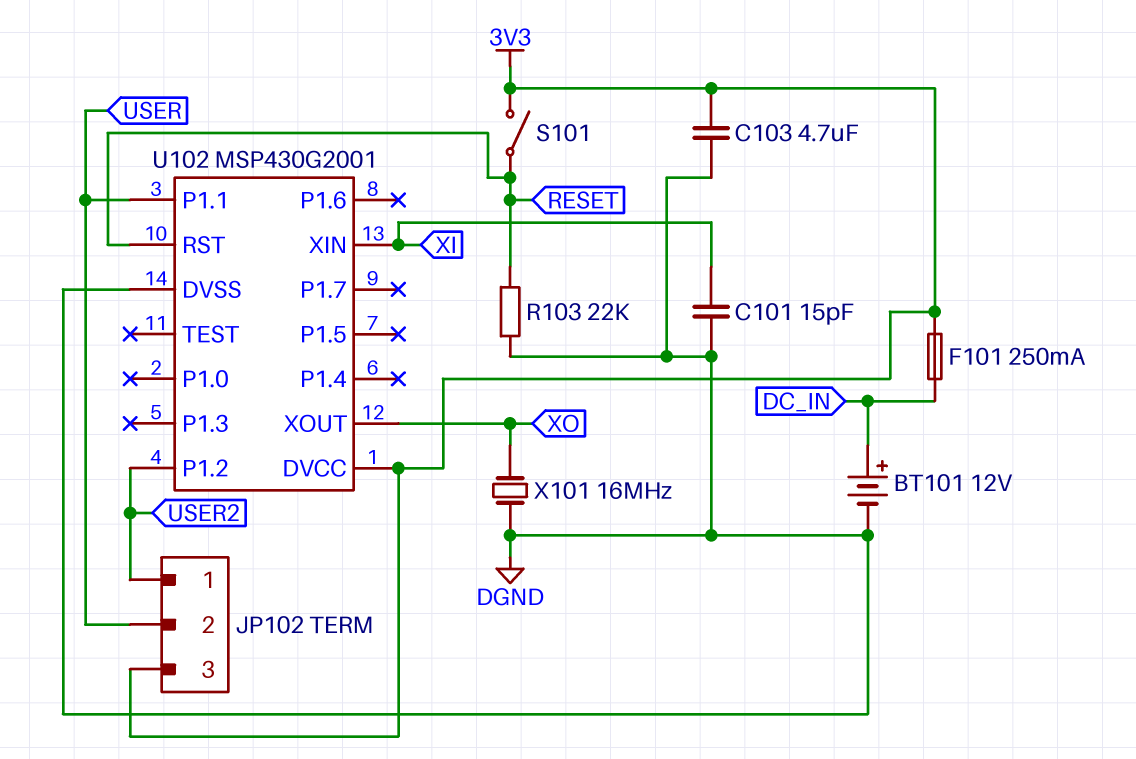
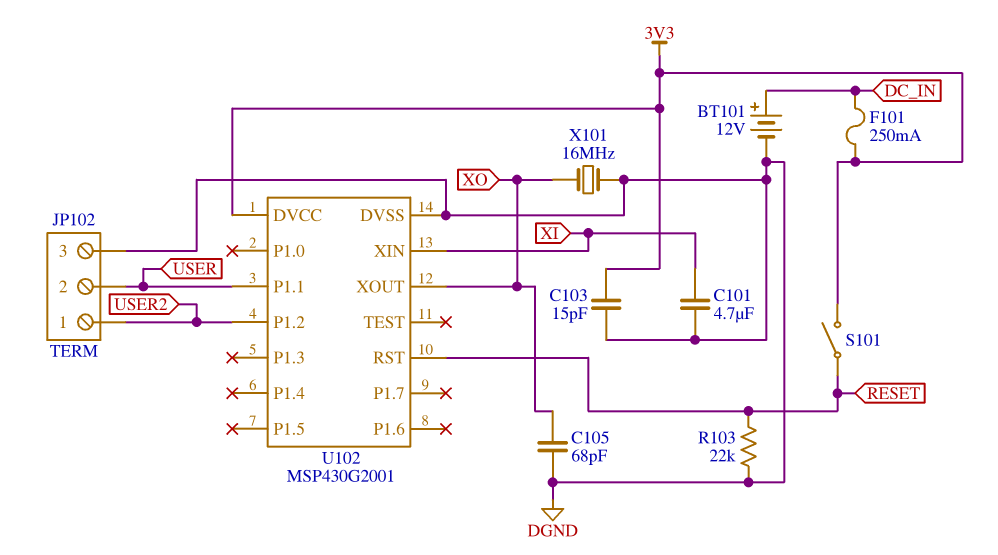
C101: 15pF (DGND, XI) -> 4.7uF (DGND, XI)
C103: 4.7uF (3V3, DGND) -> 15pF (3V3, DGND)
C105: none -> 68pF (DGND, XO)
JP102 pin 3: 3V3 -> DGND

